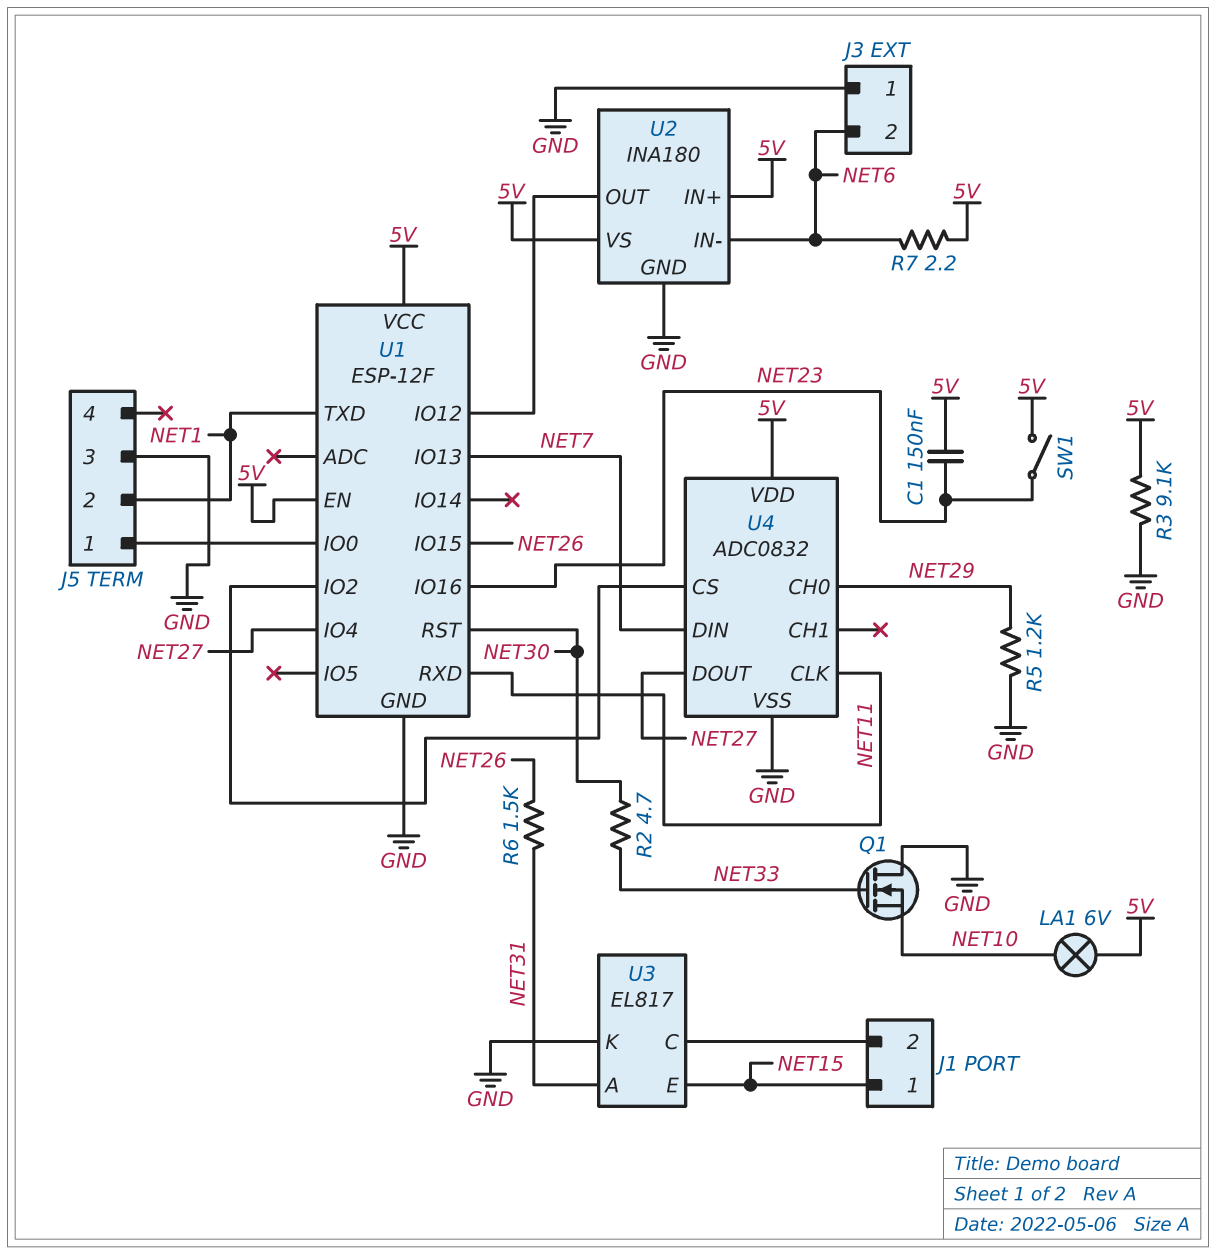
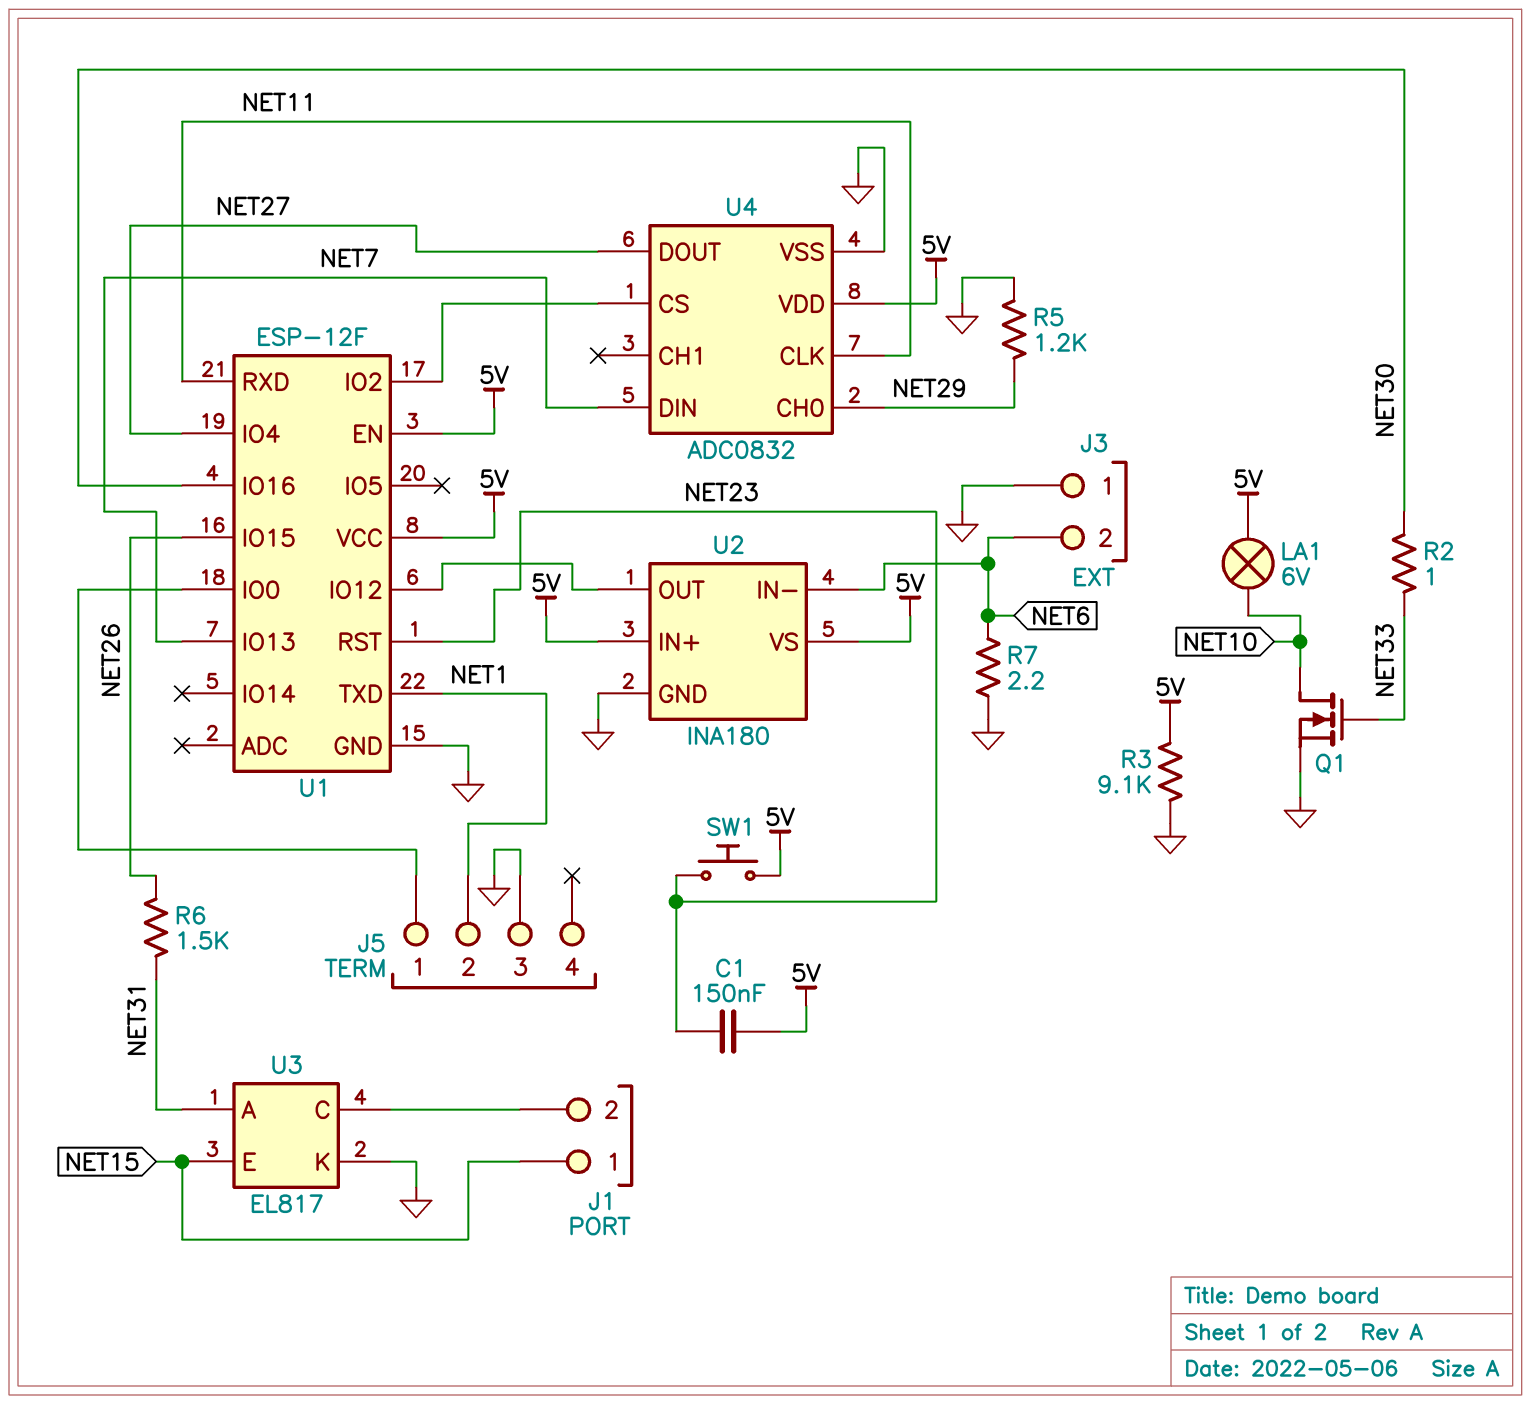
Q1: NMOS (G NET33, D GND, S NET10) -> NMOS (G NET33, D NET10, S GND)
R2: 4.7 (NET30, NET33) -> 1 (NET30, NET33)
R7: 2.2 (5V, NET6) -> 2.2 (GND, NET6)
SW1: switch (5V, NET23) -> button (5V, NET23)
U1 pin IO16: NET23 -> NET30
U1 pin RST: NET30 -> NET23

